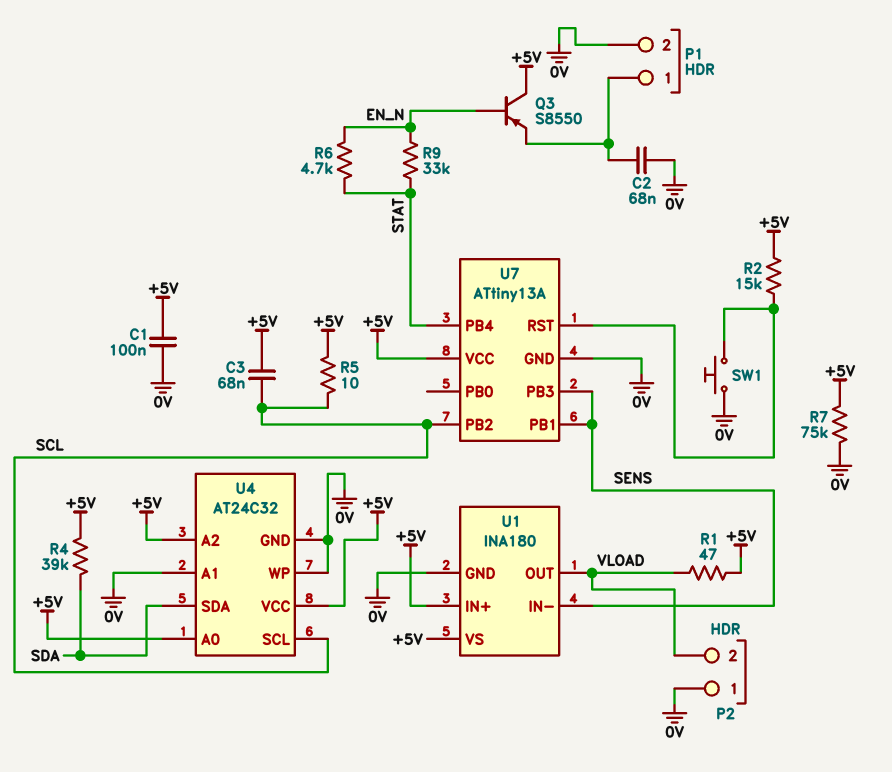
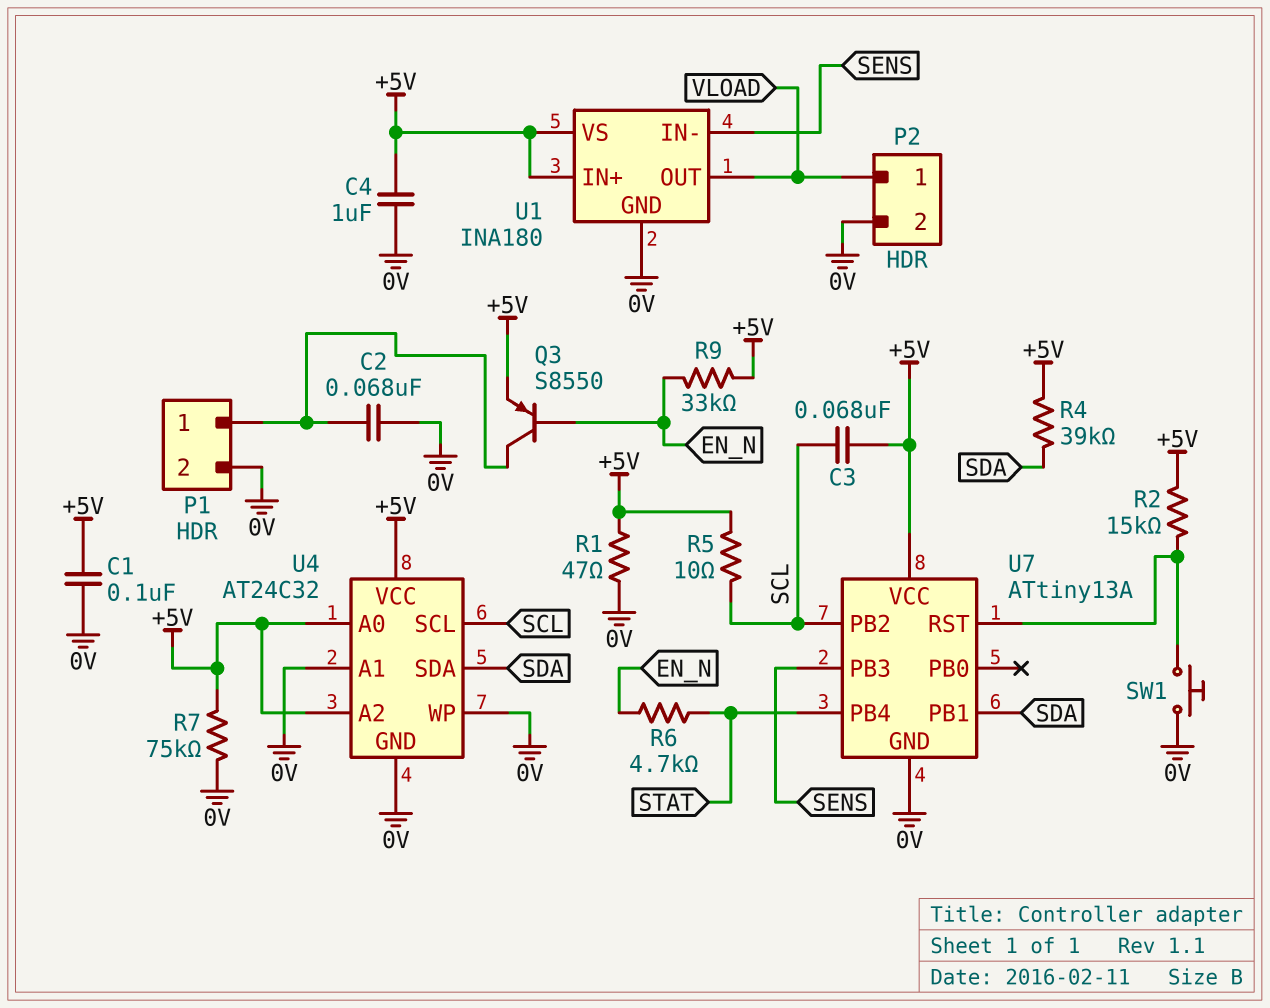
C4: none -> 1uF (+5V, 0V)
P2 pin 1: 0V -> VLOAD
P2 pin 2: VLOAD -> 0V
Q3: PNP S8550 (B EN_N, C +5V, E P1/1) -> PNP S8550 (B EN_N, C P1/1, E +5V)
R1: 47 (+5V, VLOAD) -> 47 (+5V, 0V)
R9: 33k (EN_N, STAT) -> 33k (+5V, EN_N)
U7 pin PB1: SENS -> SDA

